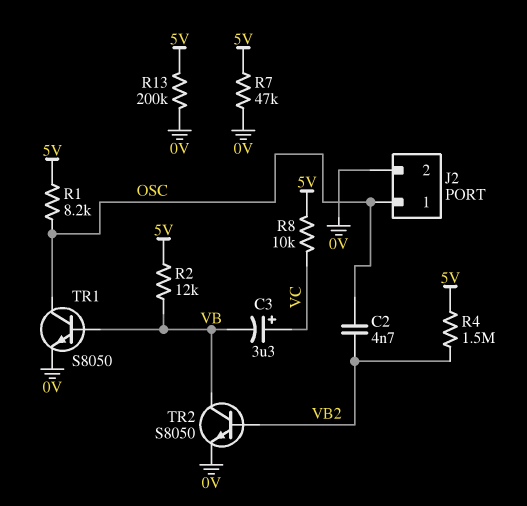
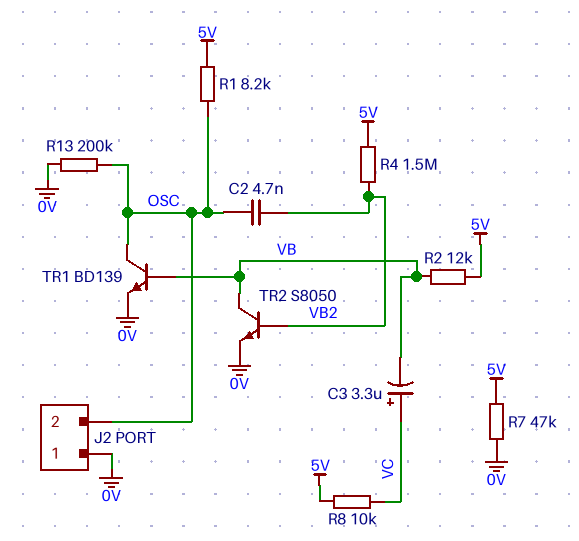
J2 pin 1: OSC -> 0V
J2 pin 2: 0V -> OSC
R13: 200k (0V, 5V) -> 200k (0V, OSC)
TR1: NPN S8050 (B VB, C OSC, E 0V) -> NPN BD139 (B VB, C OSC, E 0V)

